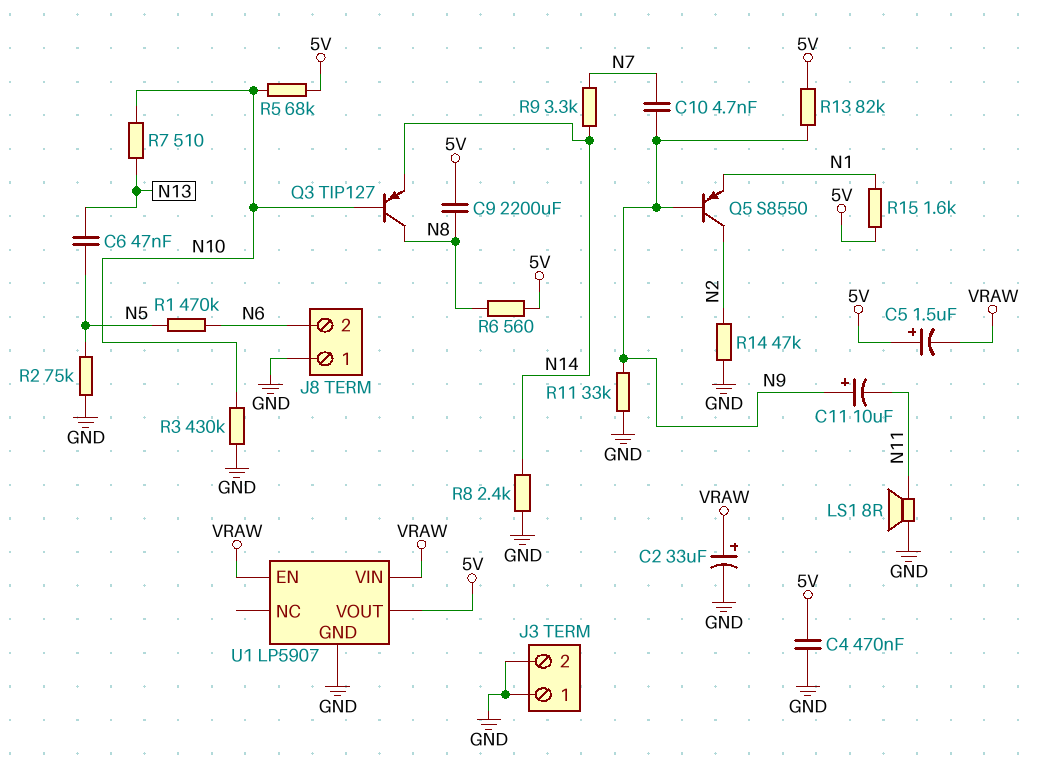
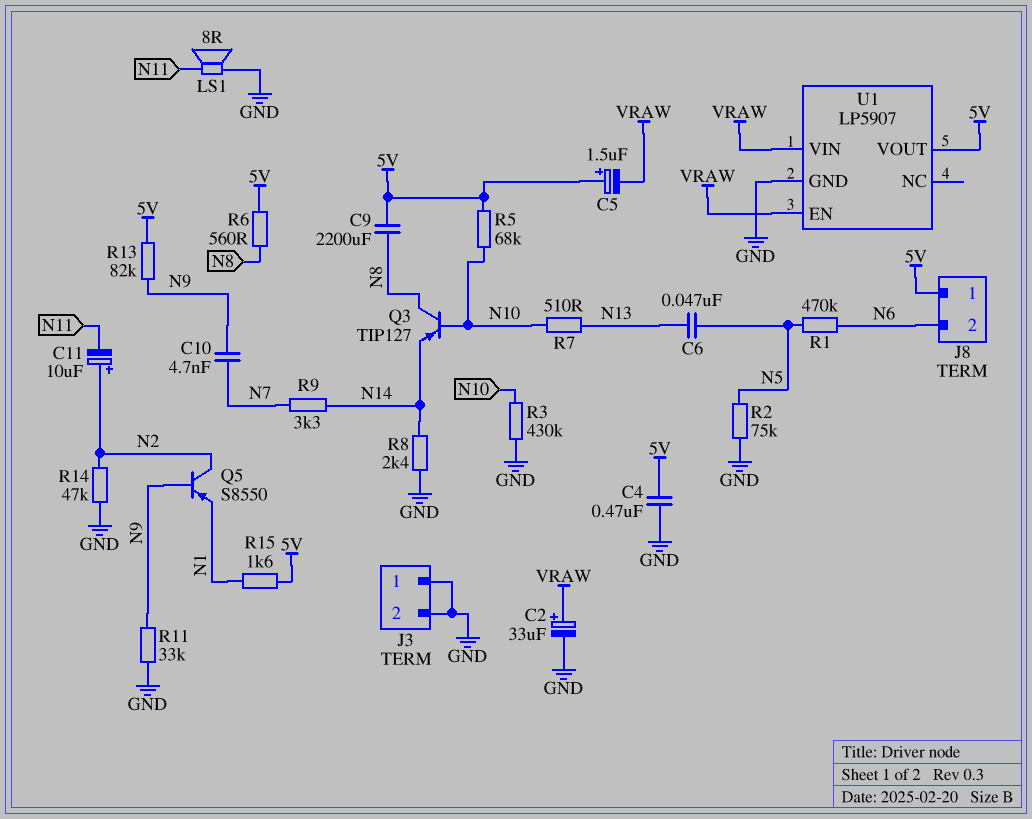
C11: 10uF (plus N9, minus N11) -> 10uF (plus N2, minus N11)
J8 pin 1: GND -> 5V

